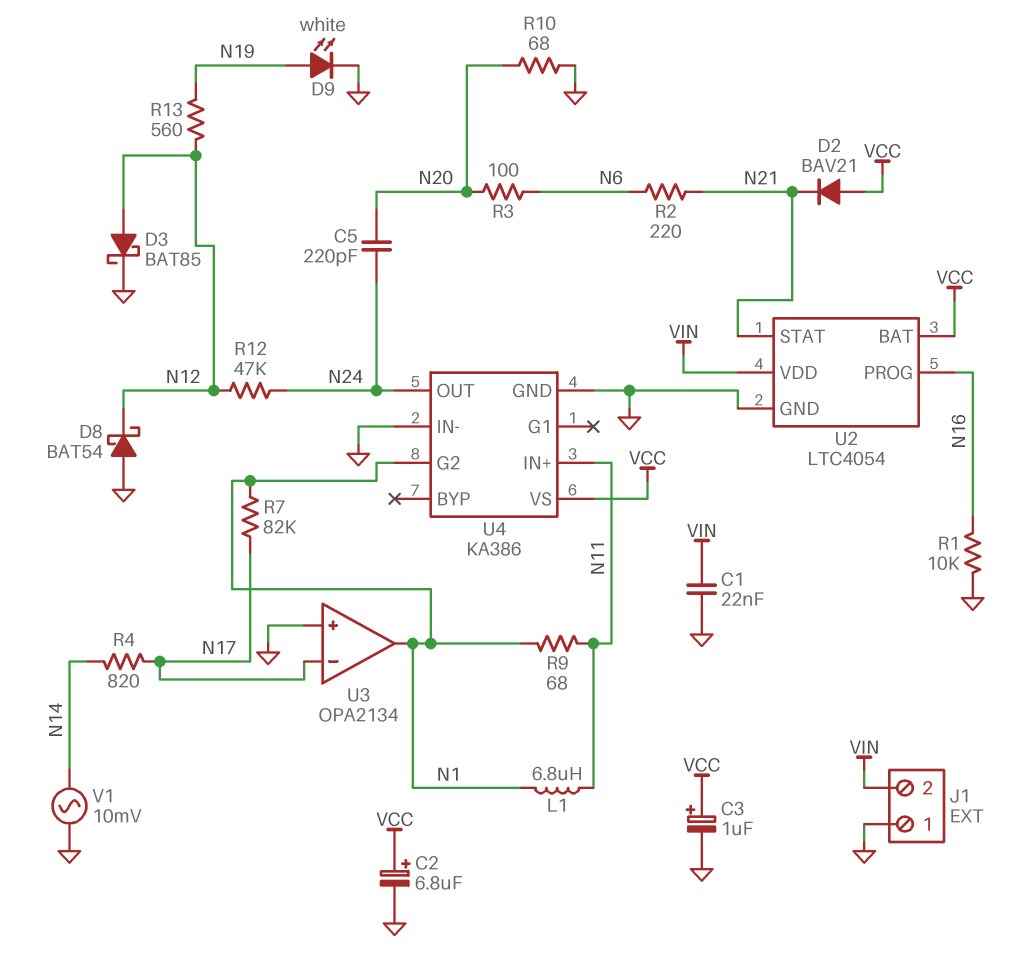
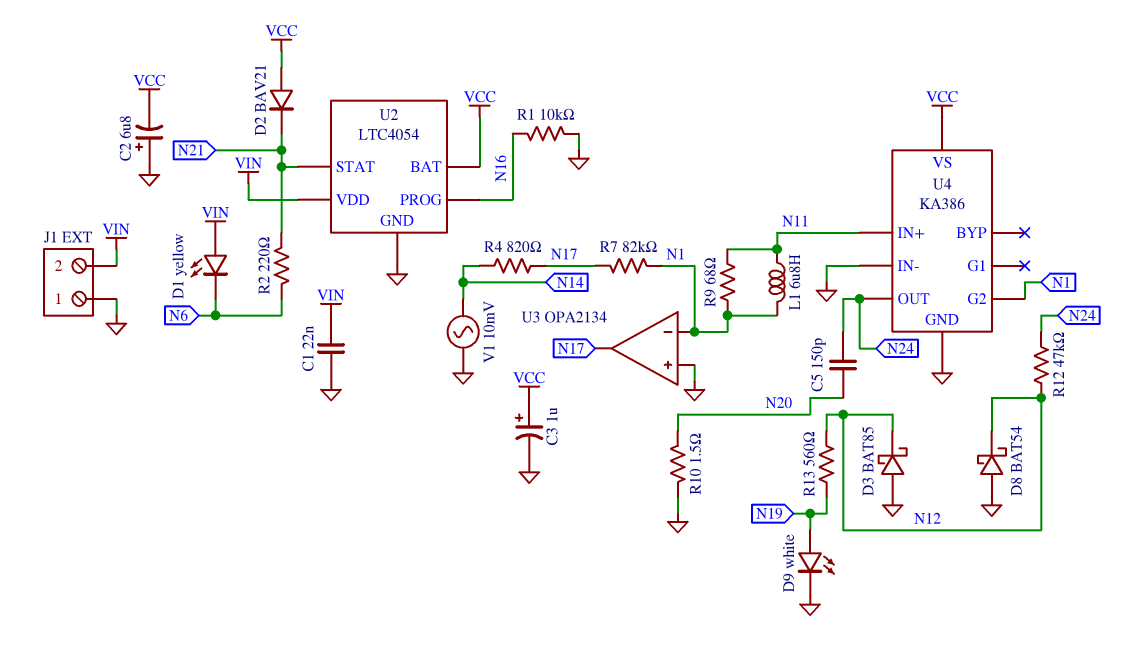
C2: 6.8uF (plus VCC, minus GND) -> 6.8uF (plus GND, minus VCC)
C5: 220pF (N20, N24) -> 150pF (N20, N24)
D1: none -> LED yellow (A VIN, K N6)
D3: schottky BAT85 (A N12, K GND) -> schottky BAT85 (A GND, K N12)
R3: 100 (N6, N20) -> none
R10: 68 (GND, N20) -> 1.5 (GND, N20)
U3 pin in-: N17 -> N1
U3 pin out: N1 -> N17

